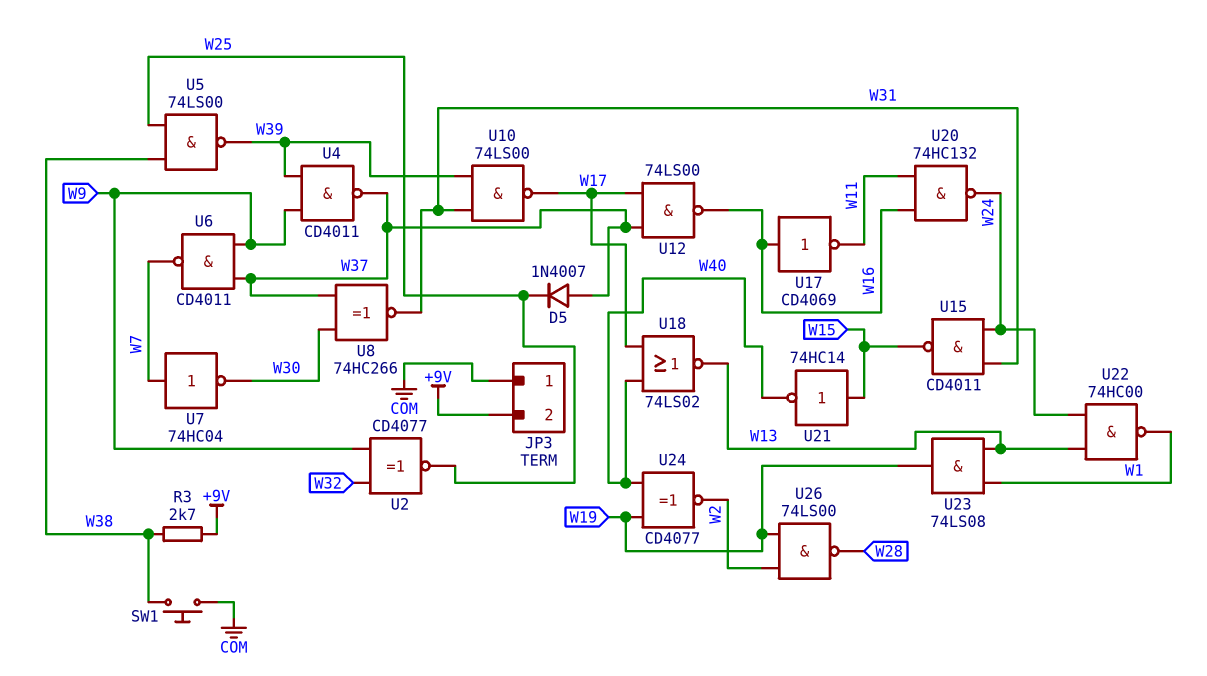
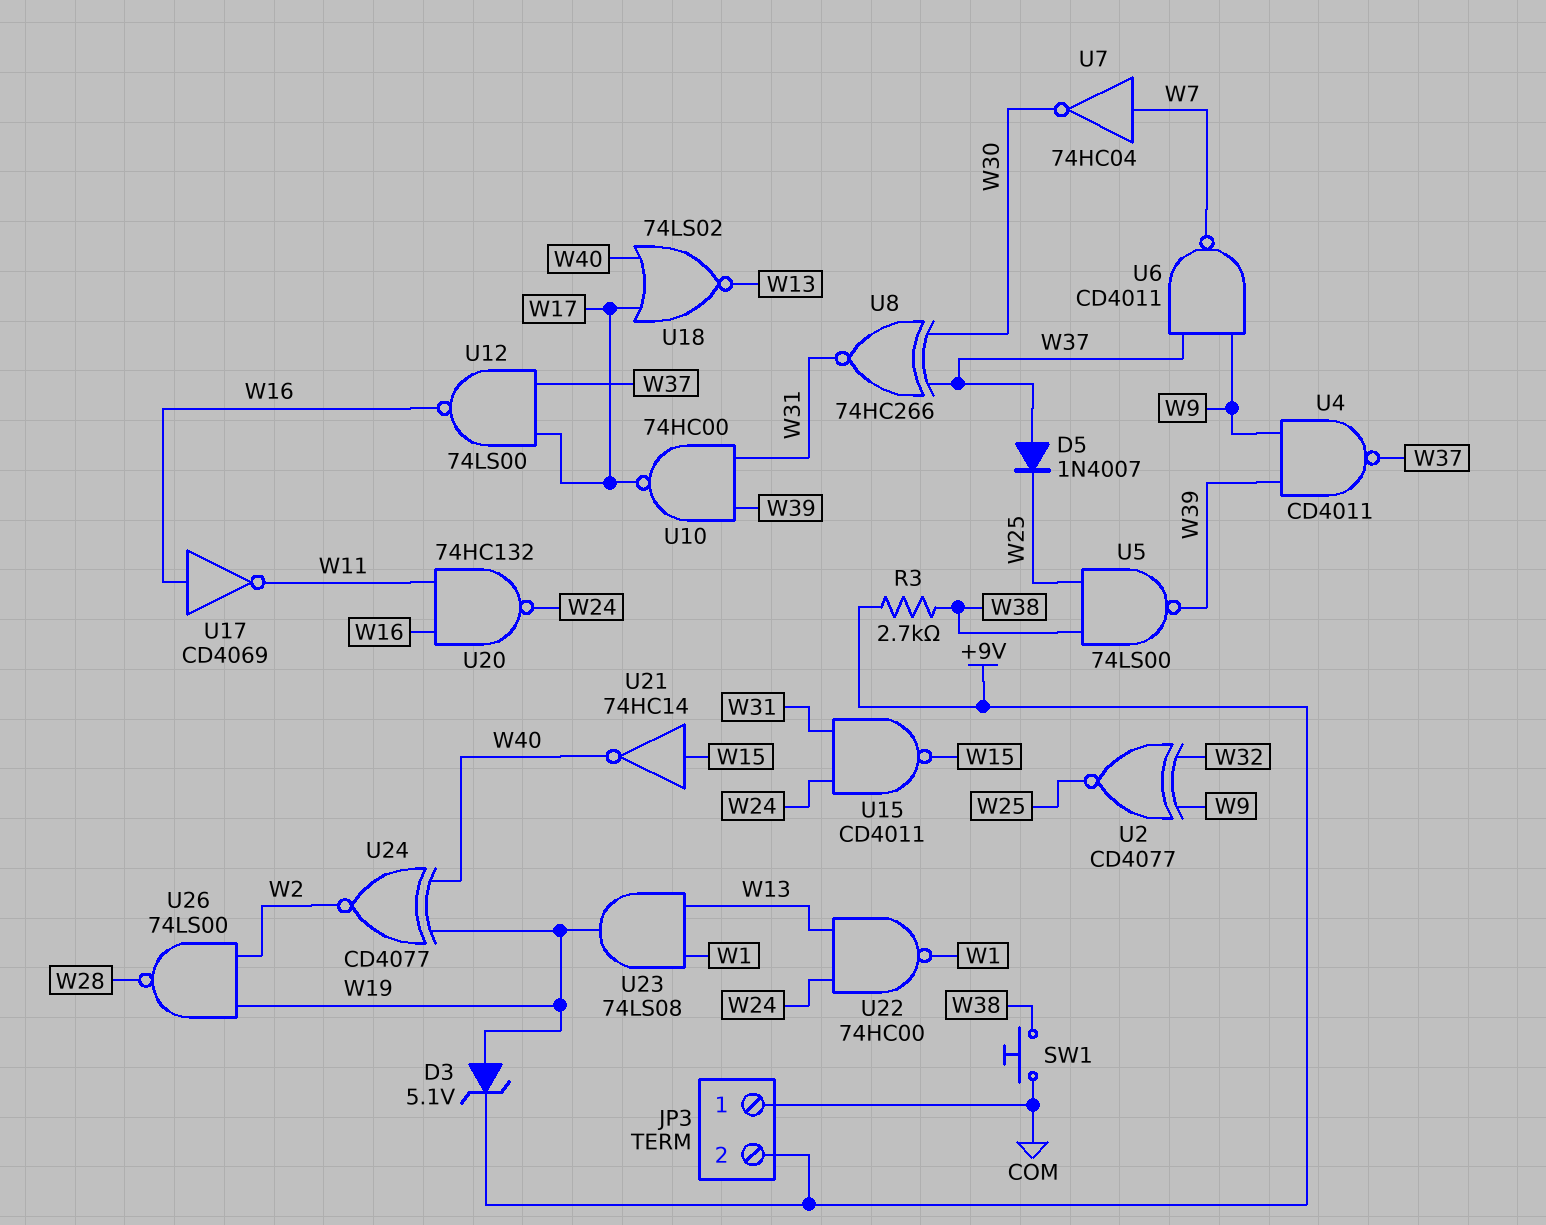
D3: none -> zener 5.1V (A W19, K +9V)
U10: NAND 74LS00 (in W31, in W39, out W17) -> NAND 74HC00 (in W31, in W39, out W17)

